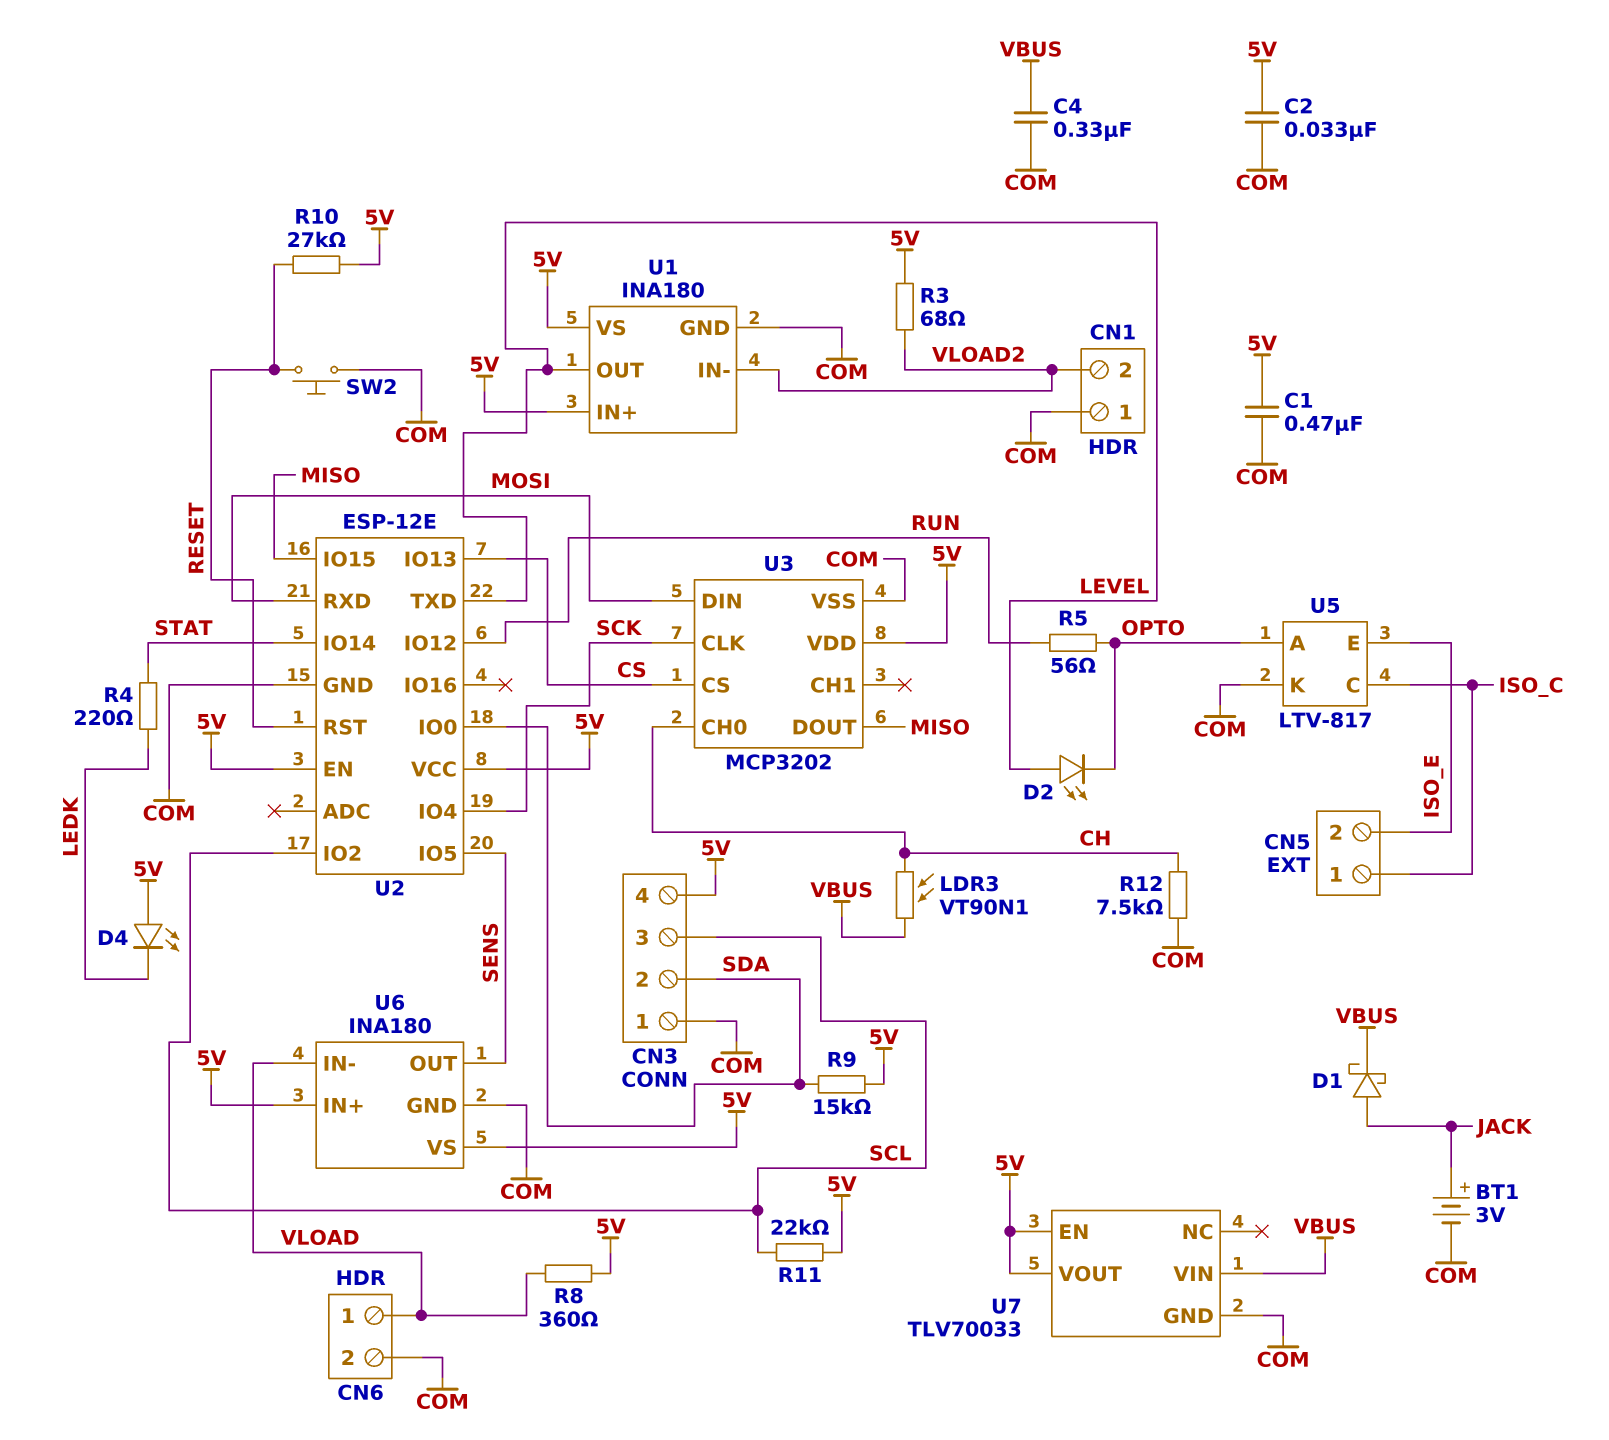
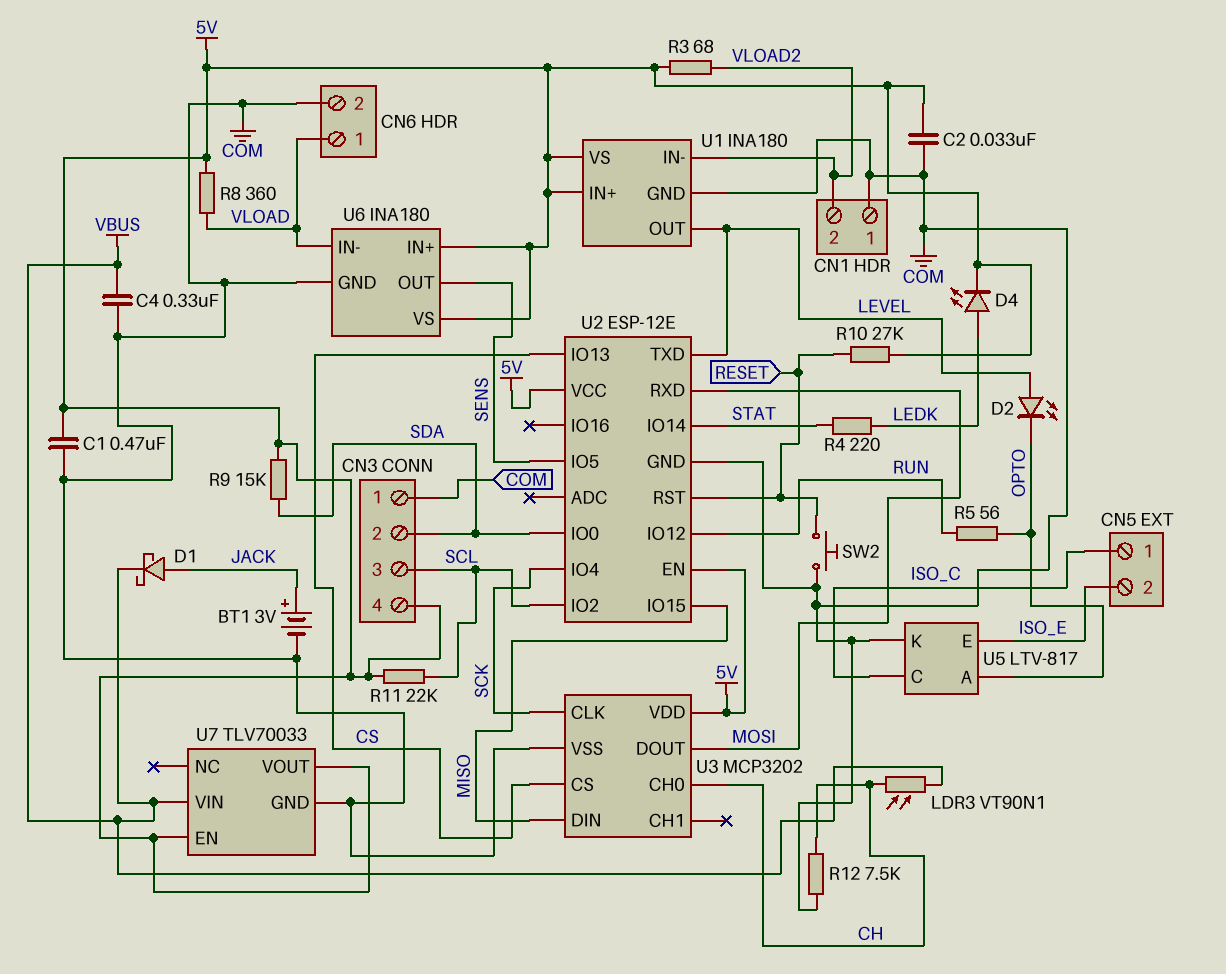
D4: LED (A 5V, K LEDK) -> LED (A LEDK, K 5V)
U3 pin DIN: MOSI -> MISO
U3 pin DOUT: MISO -> MOSI

